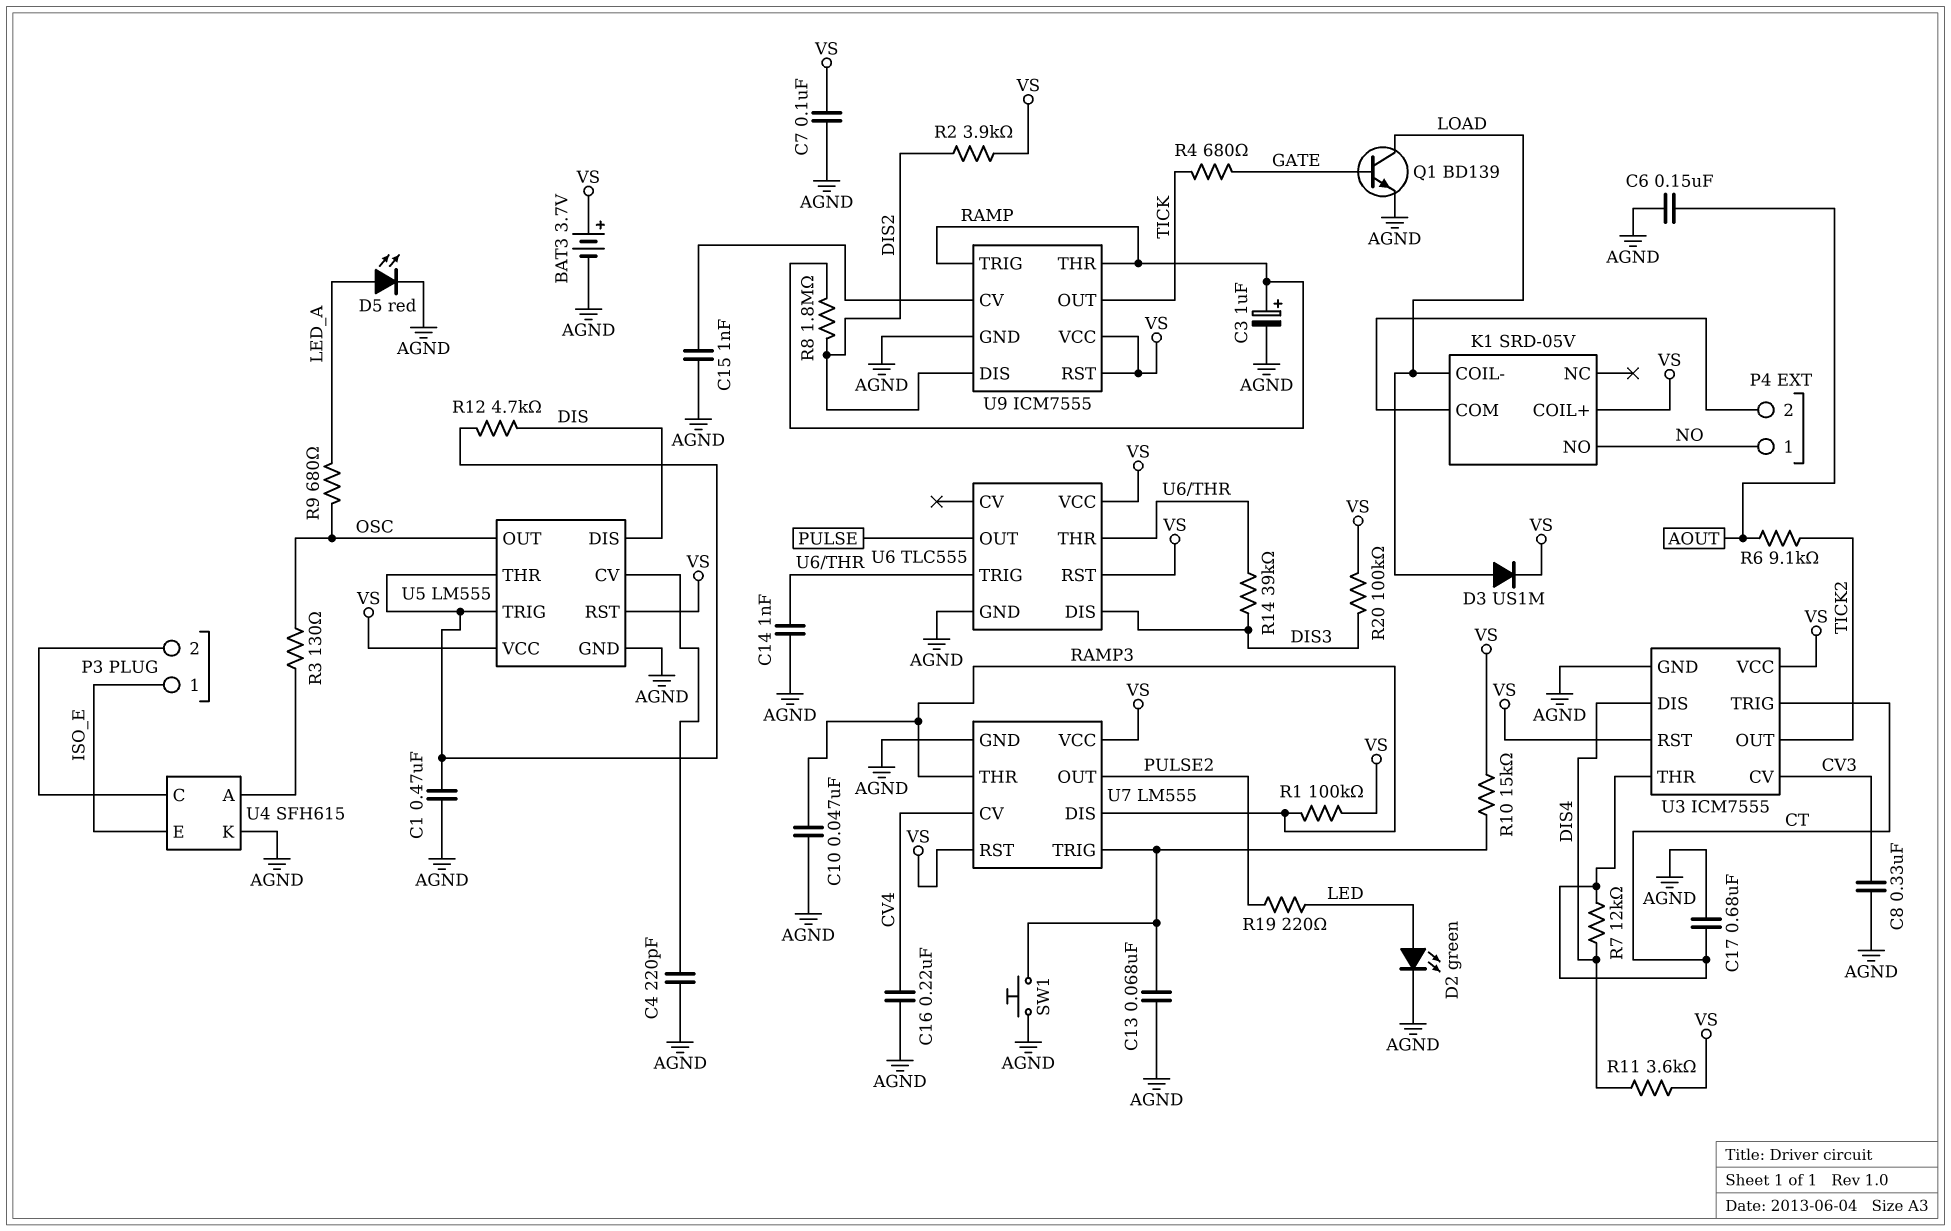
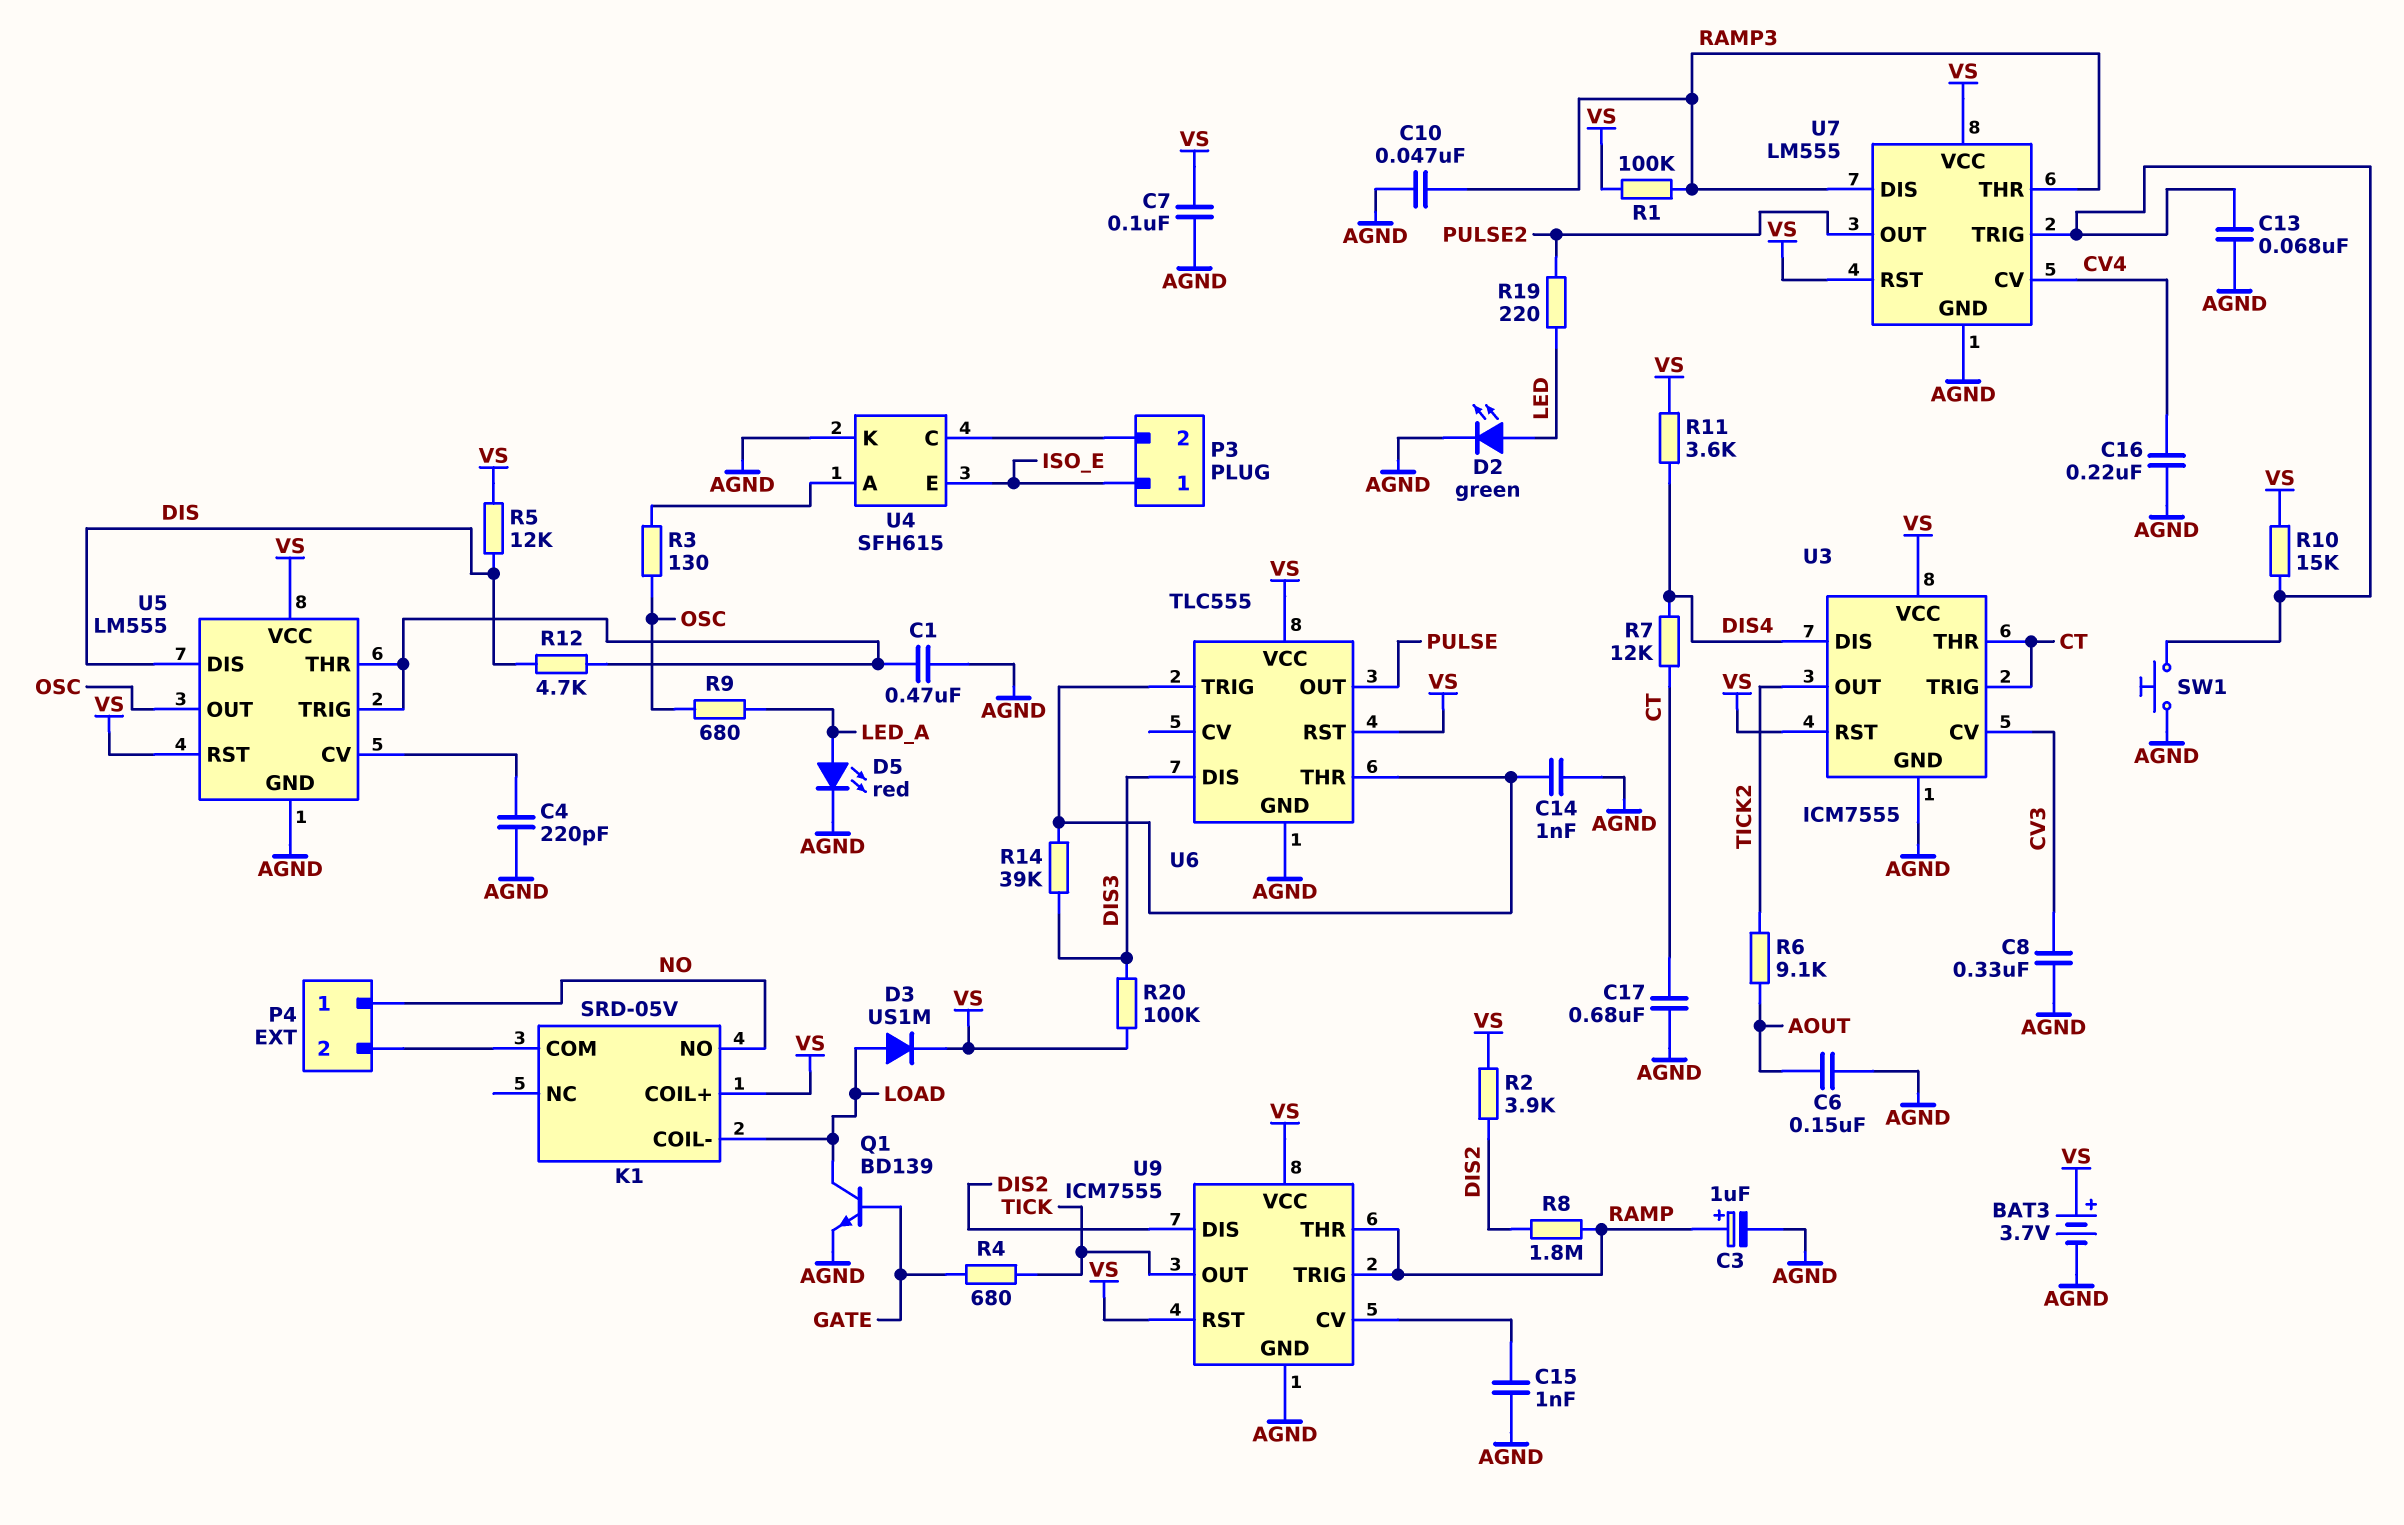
R5: none -> 12k (DIS, VS)

